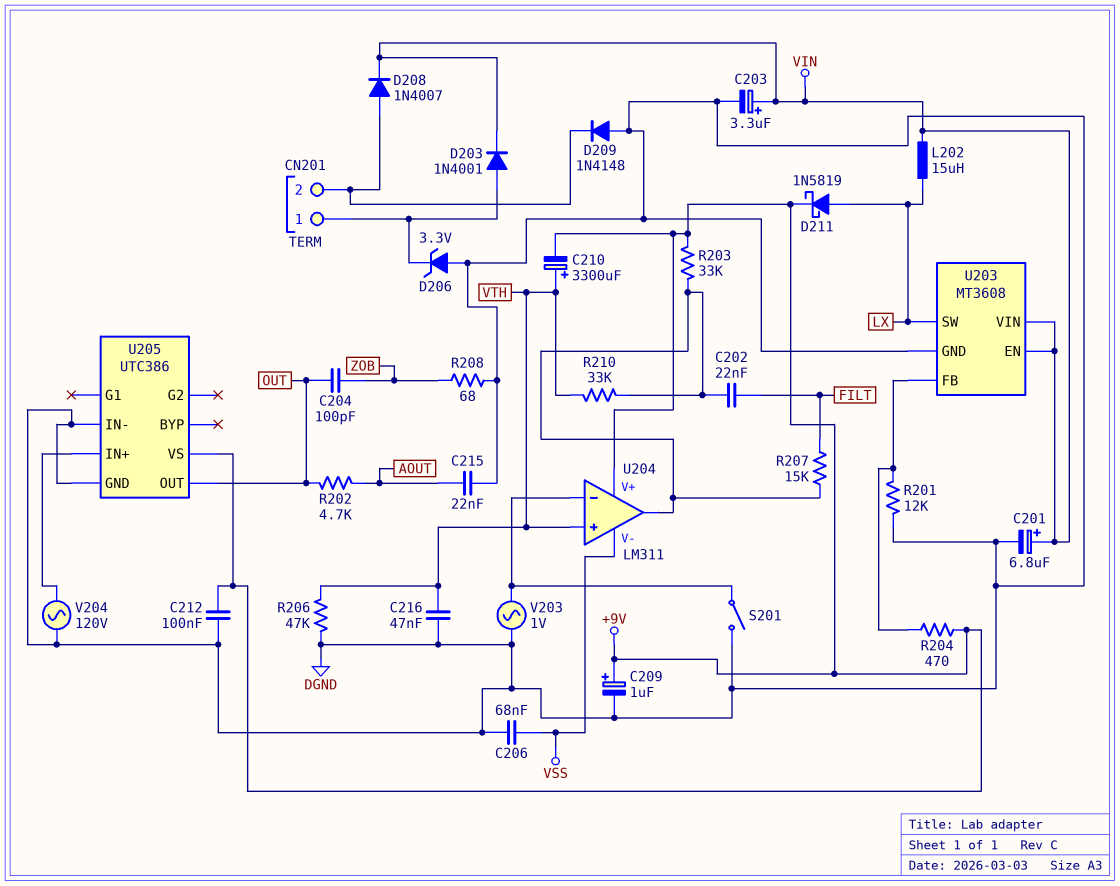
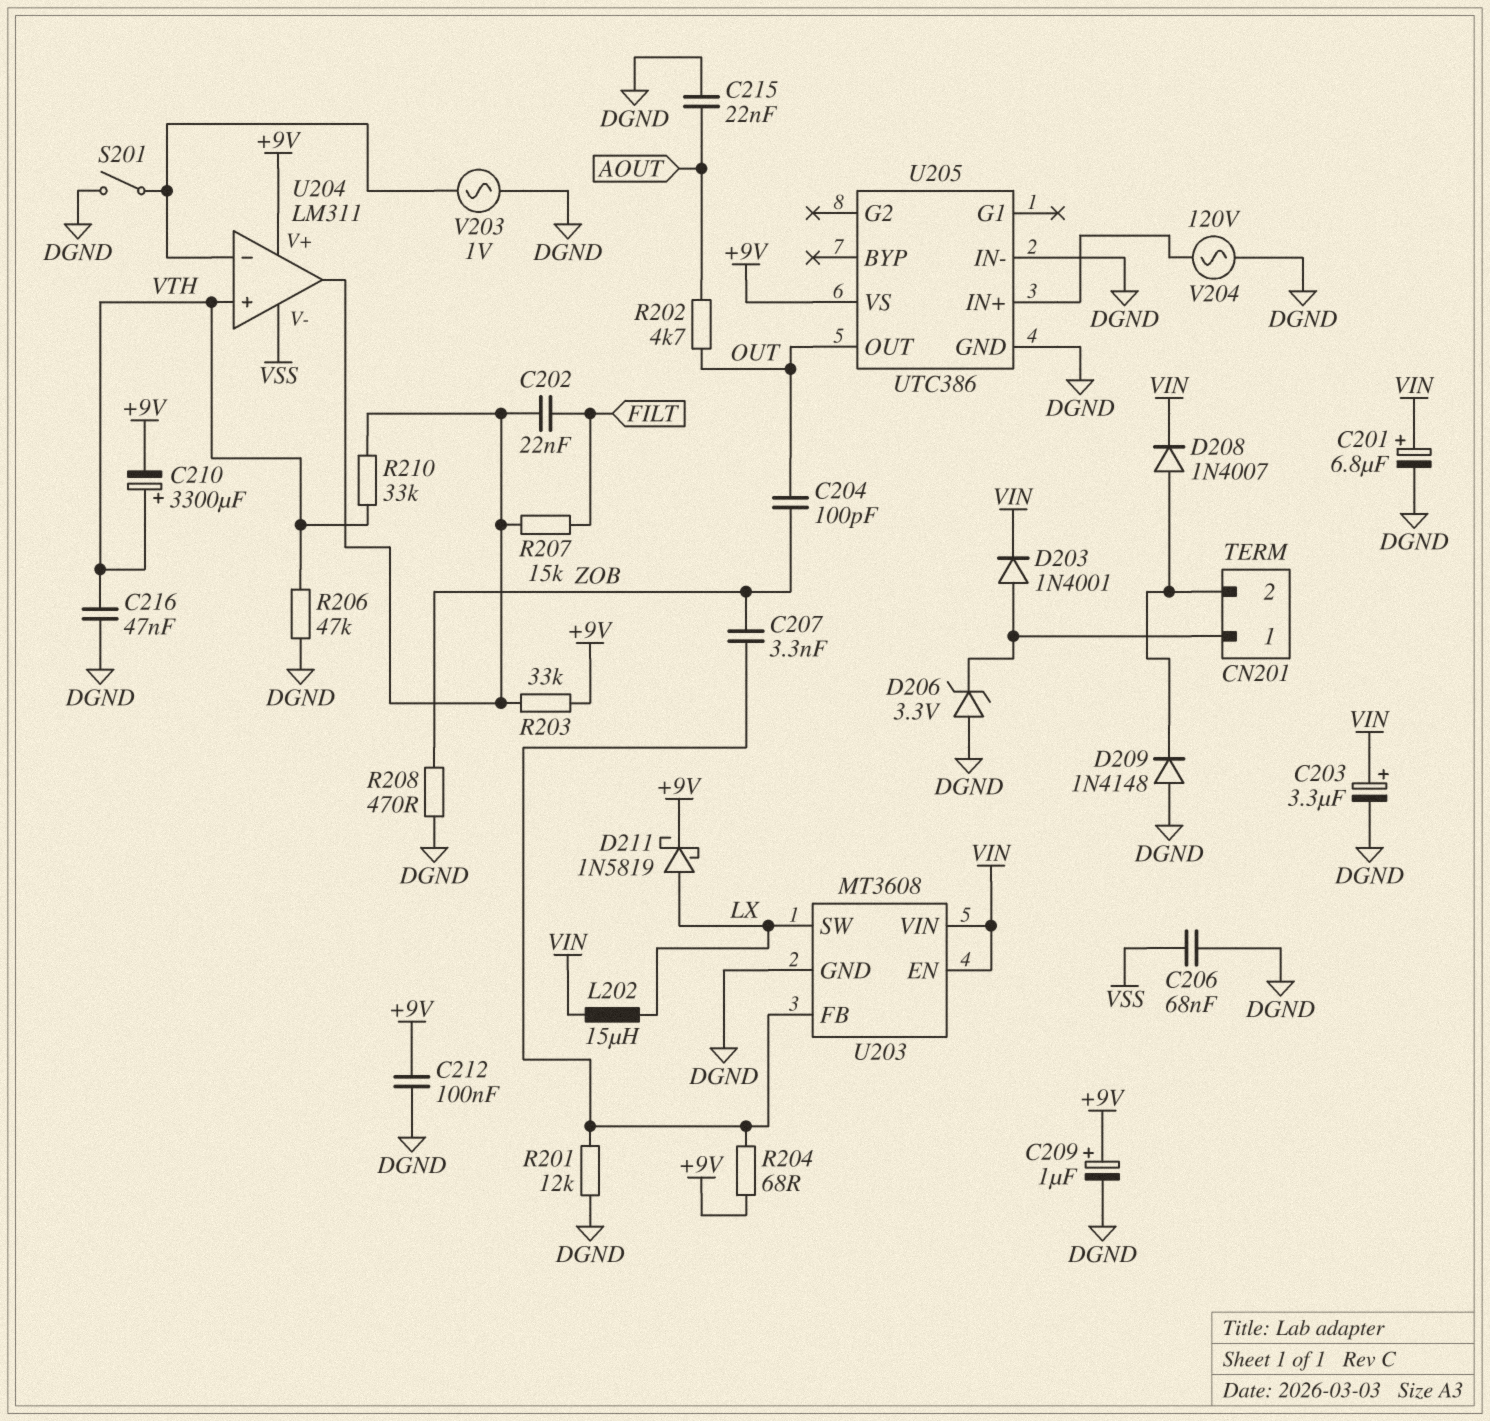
C207: none -> 3.3nF (U203/FB, ZOB)
R204: 470 (+9V, U203/FB) -> 68 (+9V, U203/FB)
R208: 68 (DGND, ZOB) -> 470 (DGND, ZOB)

